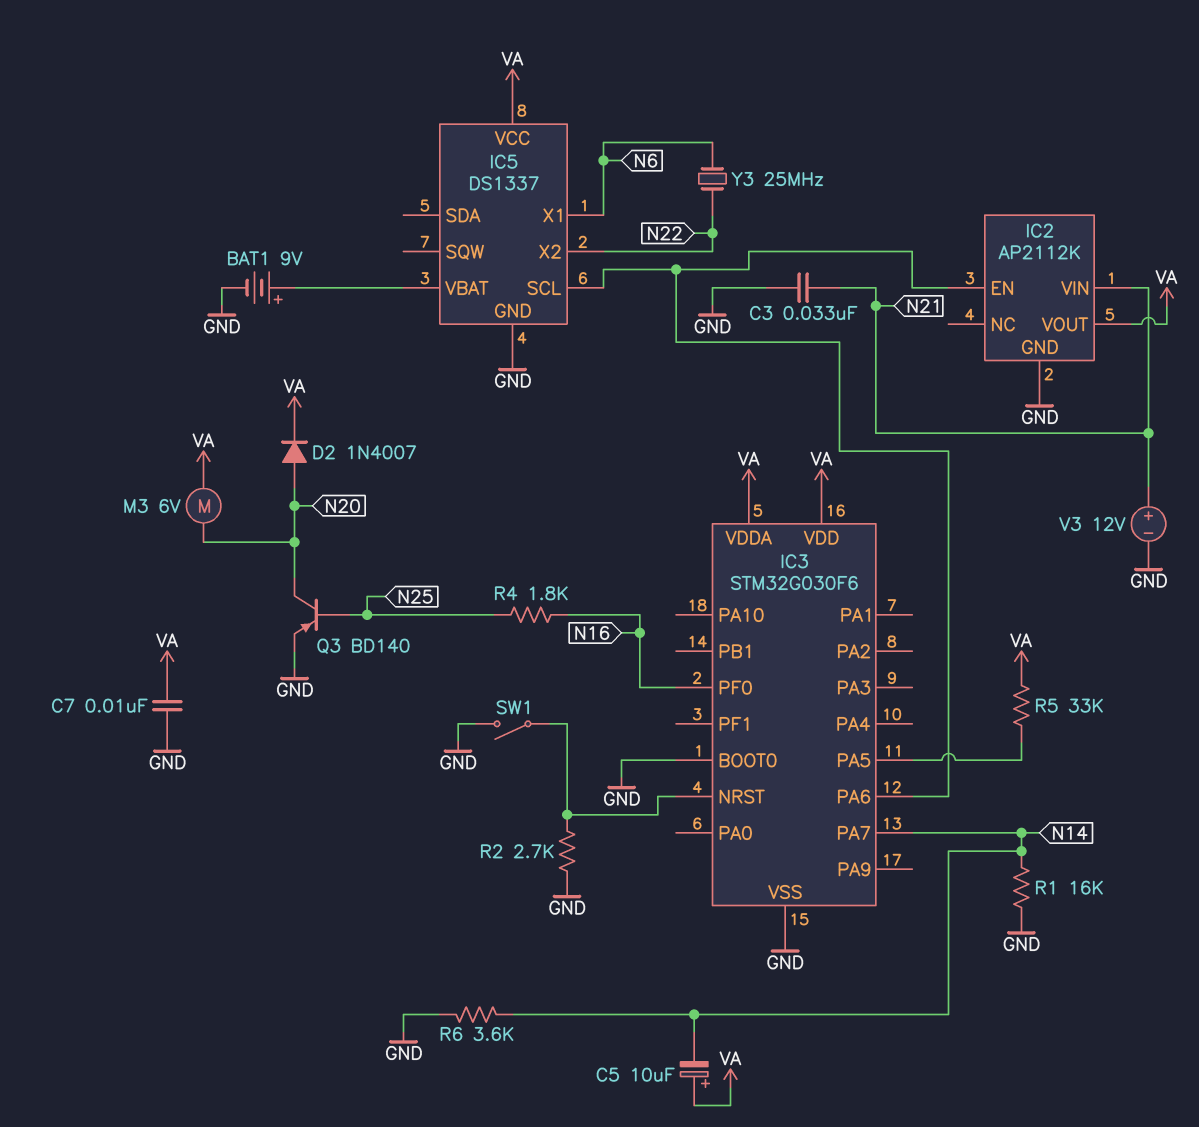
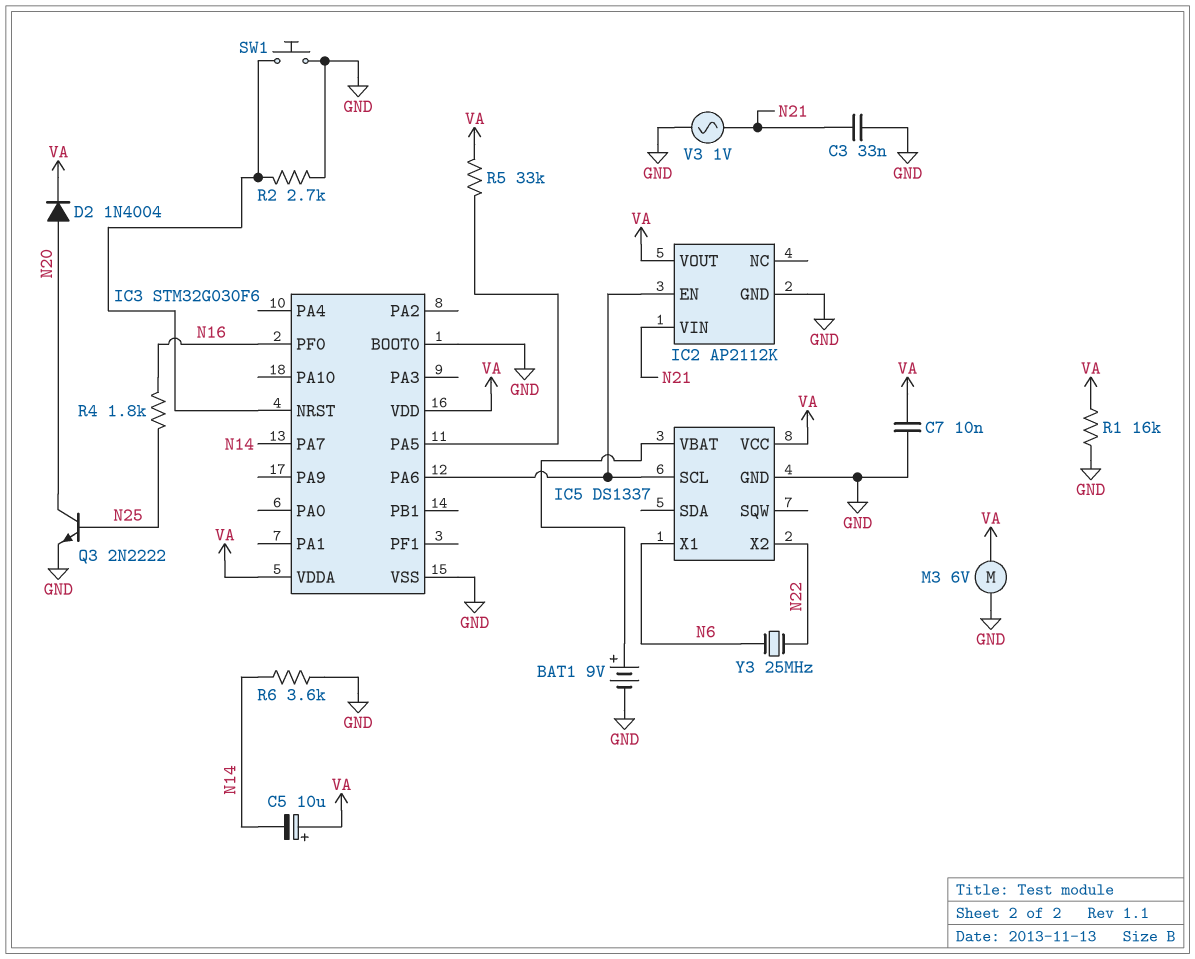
D2: diode 1N4007 (A N20, K VA) -> diode 1N4004 (A N20, K VA)
M3: motor 6V (N20, VA) -> motor 6V (GND, VA)
Q3: PNP BD140 (B N25, C N20, E GND) -> NPN 2N2222 (B N25, C N20, E GND)
R1: 16k (GND, N14) -> 16k (GND, VA)
SW1: switch (GND, IC3/NRST) -> button (GND, IC3/NRST)
V3: 12V (plus N21, minus GND) -> AC 1V (GND, N21)

